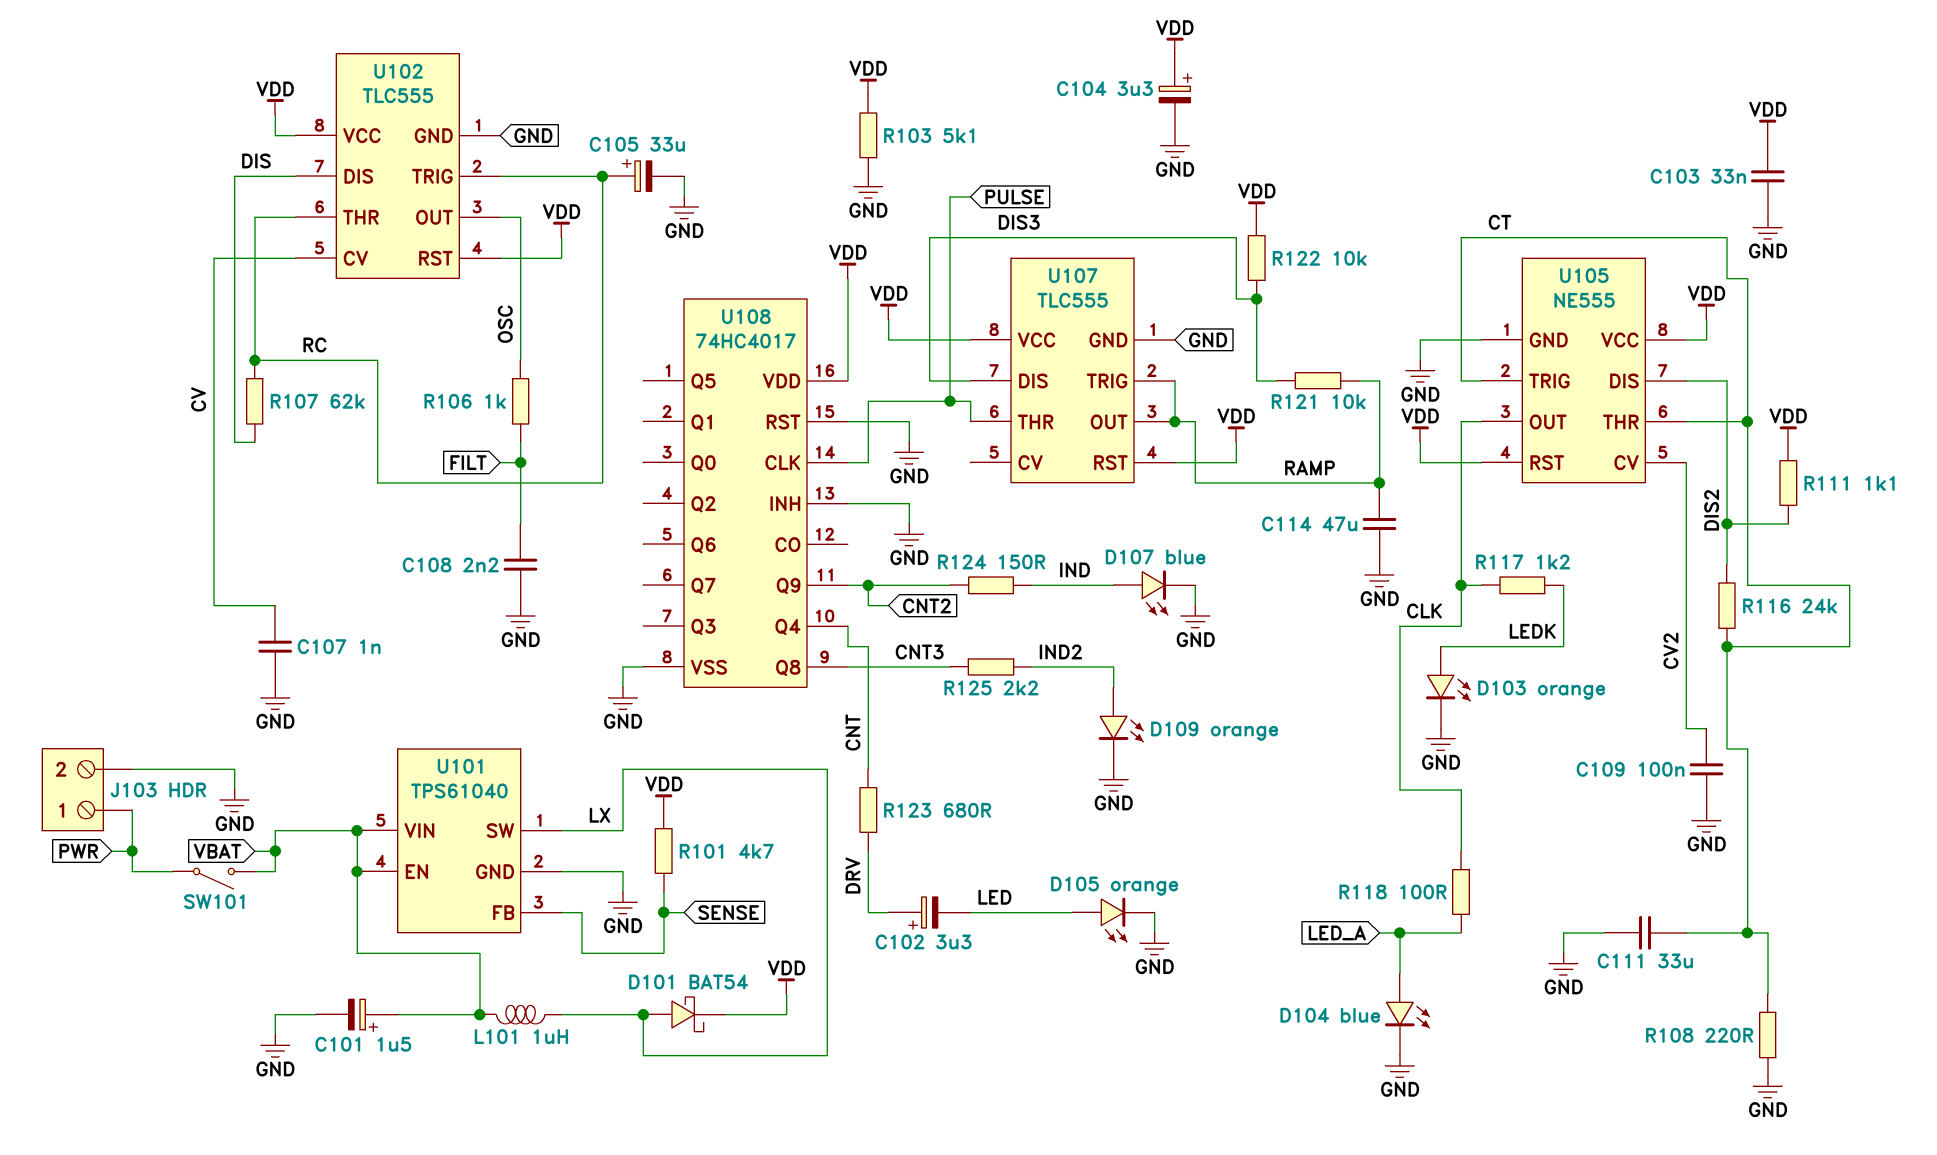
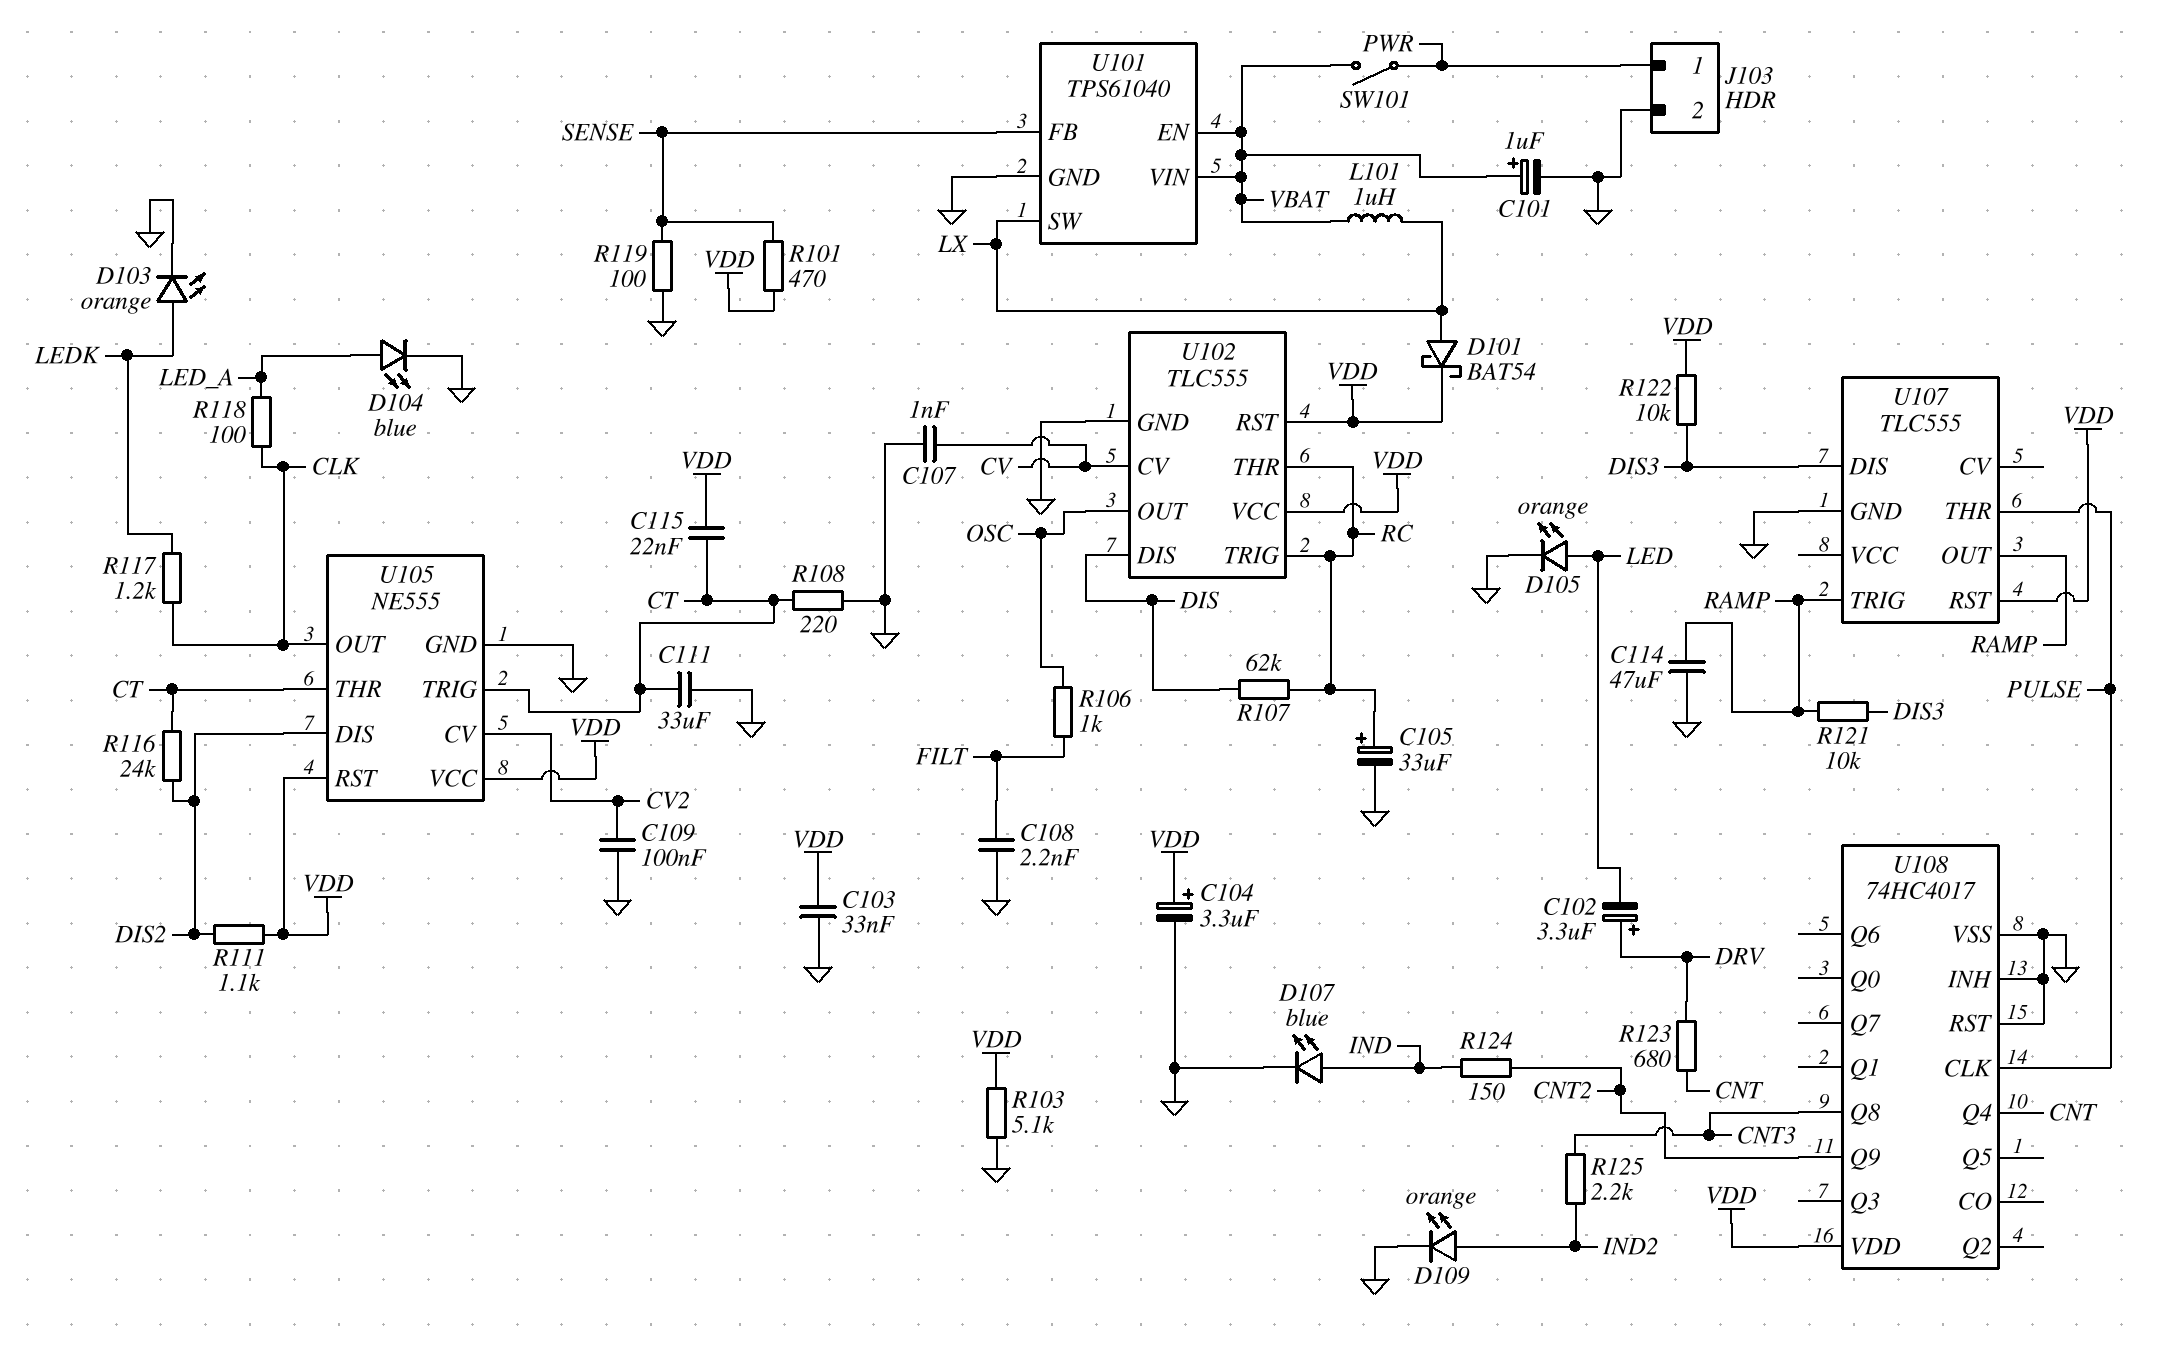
C101: 1.5uF (plus VBAT, minus GND) -> 1uF (plus VBAT, minus GND)
C115: none -> 22nF (CT, VDD)
R101: 4.7k (SENSE, VDD) -> 470 (SENSE, VDD)
R119: none -> 100 (GND, SENSE)
U107 pin VCC: VDD -> none

